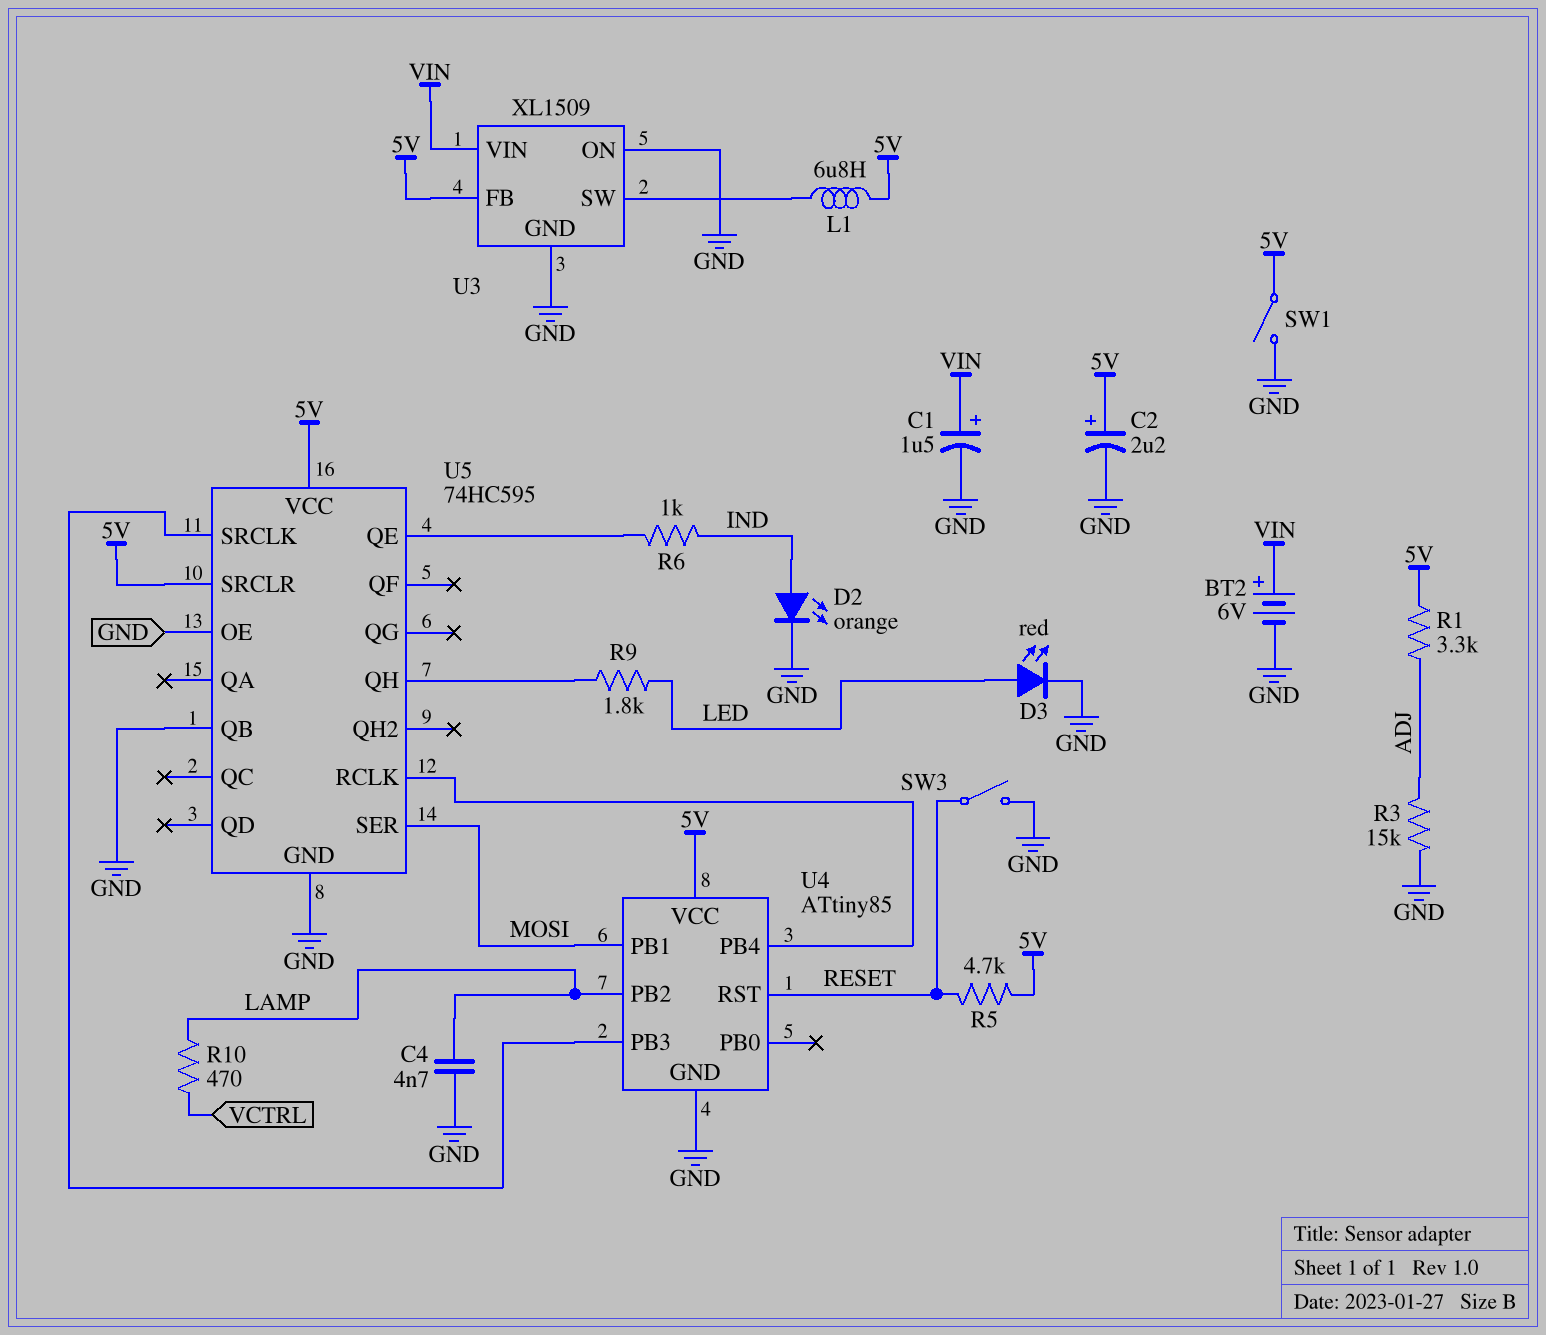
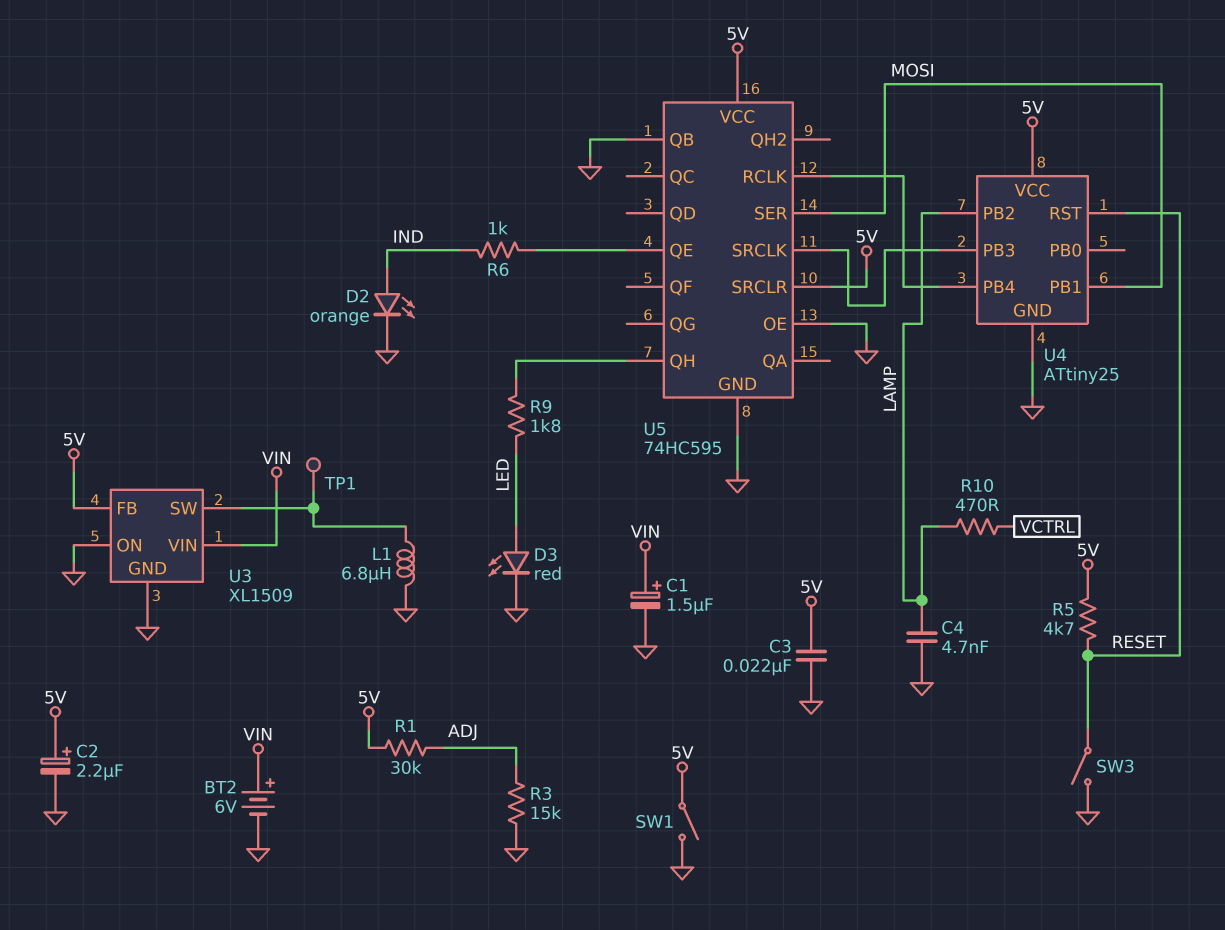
C3: none -> 22nF (5V, GND)
L1: 6.8uH (5V, U3/SW) -> 6.8uH (GND, U3/SW)
R1: 3.3k (5V, ADJ) -> 30k (5V, ADJ)
TP1: none -> test point (U3/SW)
U4: ATtiny85 -> ATtiny25

